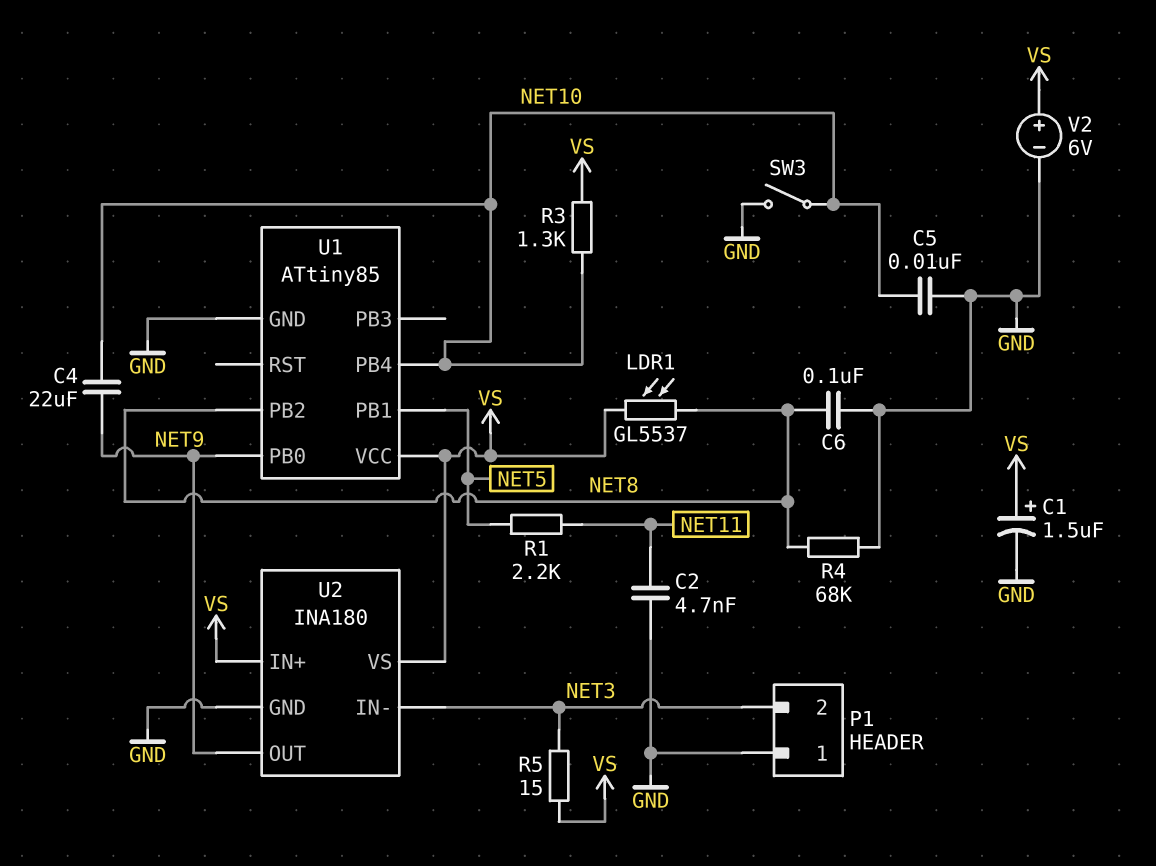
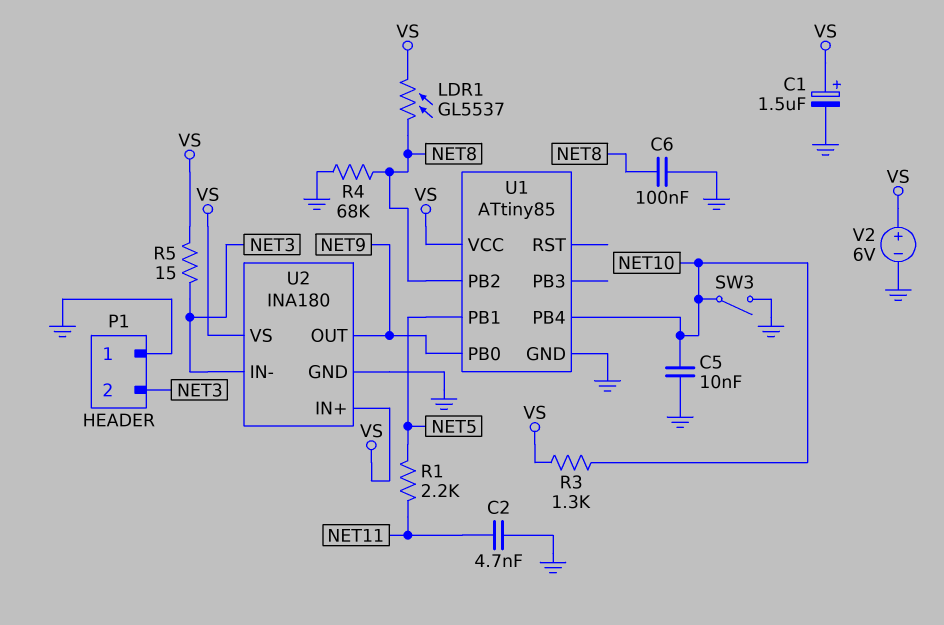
C4: 22uF (NET9, NET10) -> none

